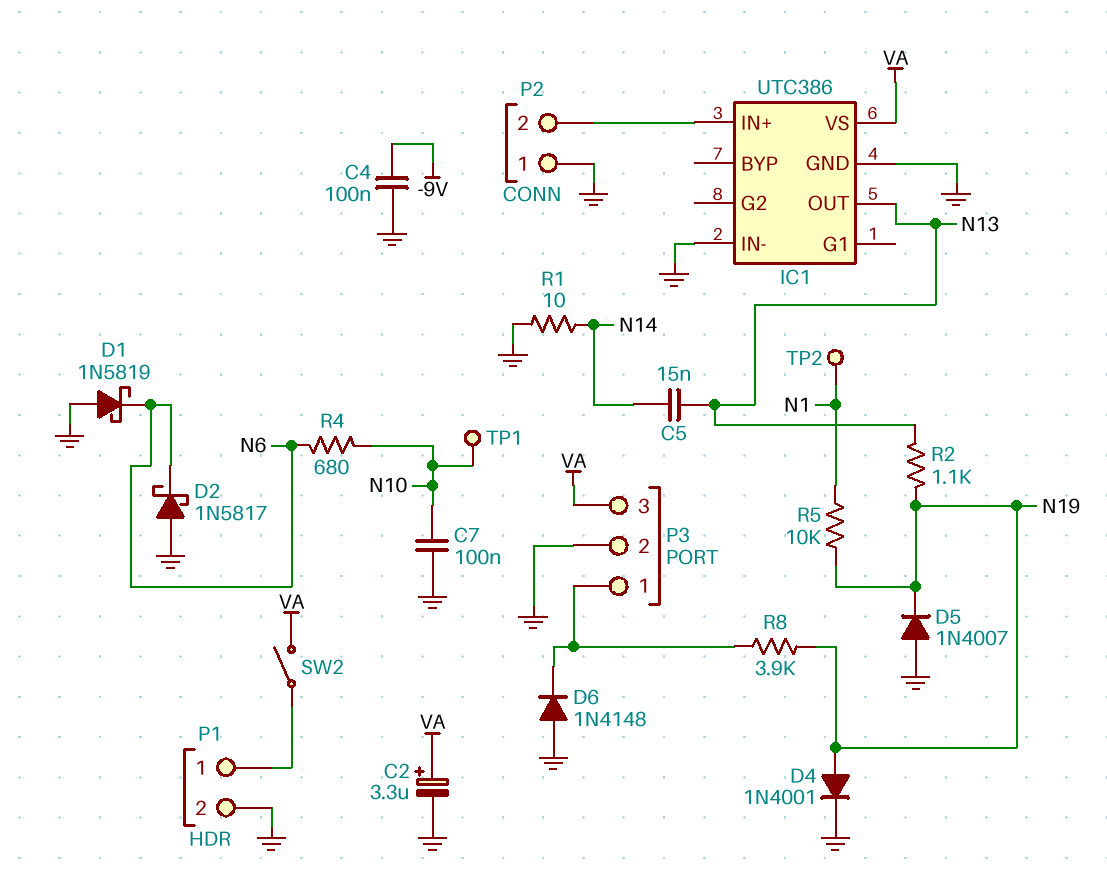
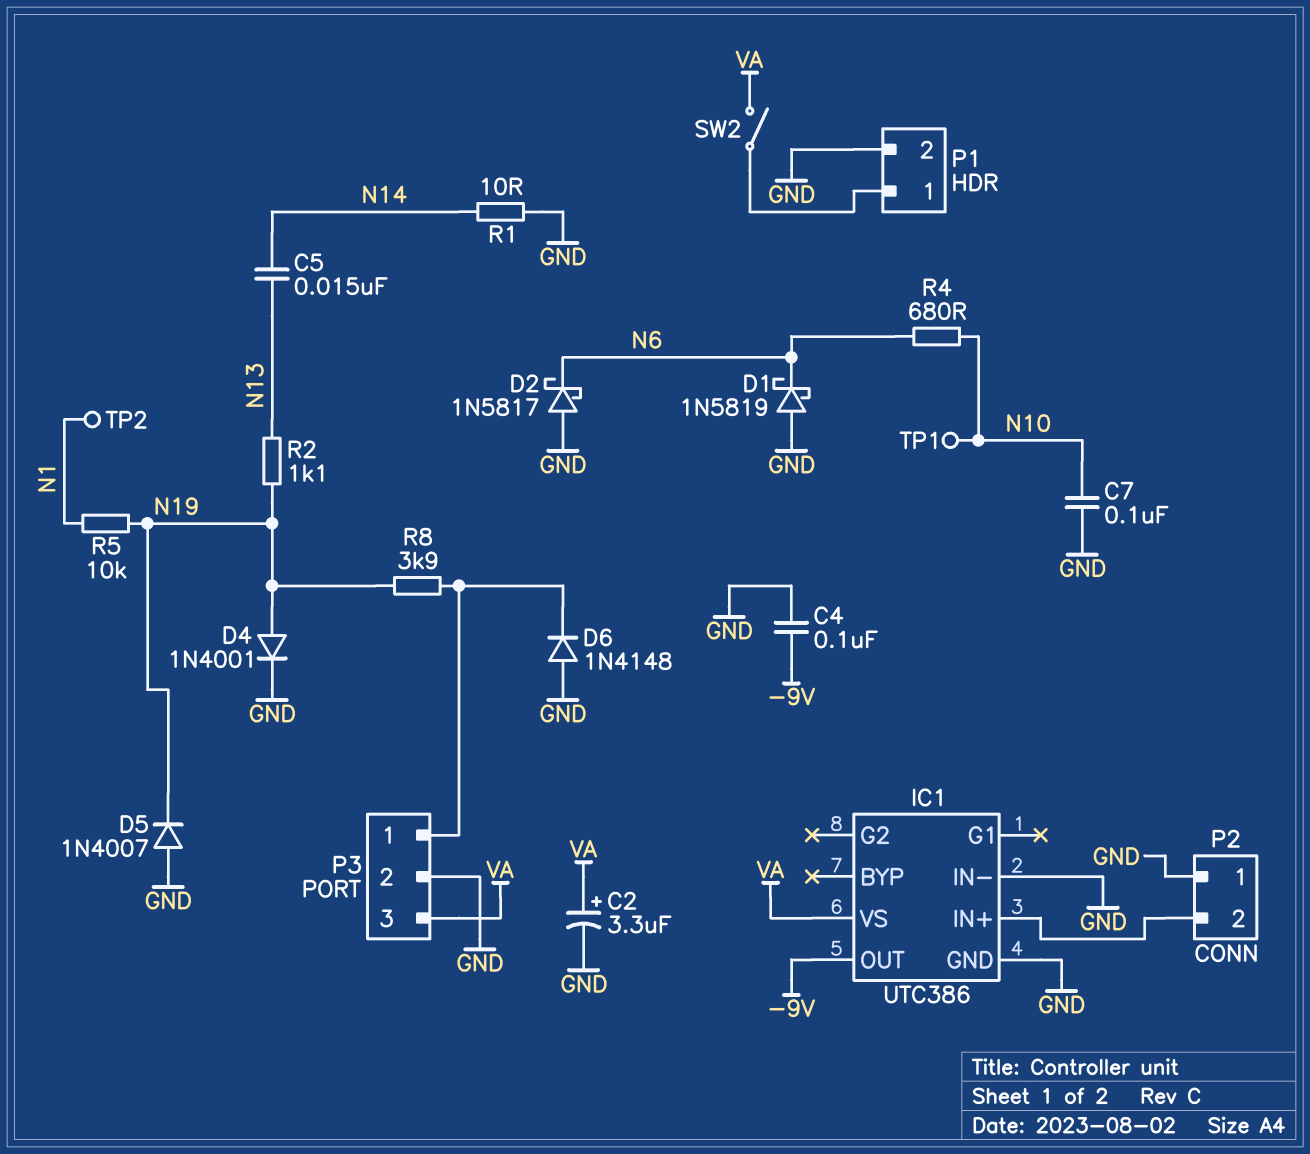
IC1 pin OUT: N13 -> -9V

